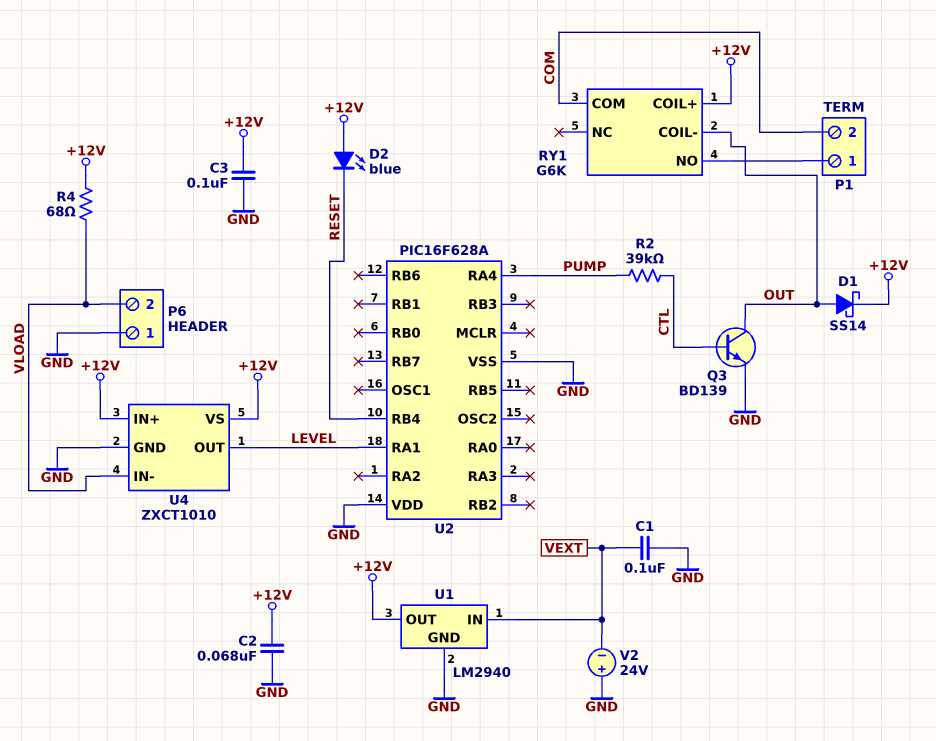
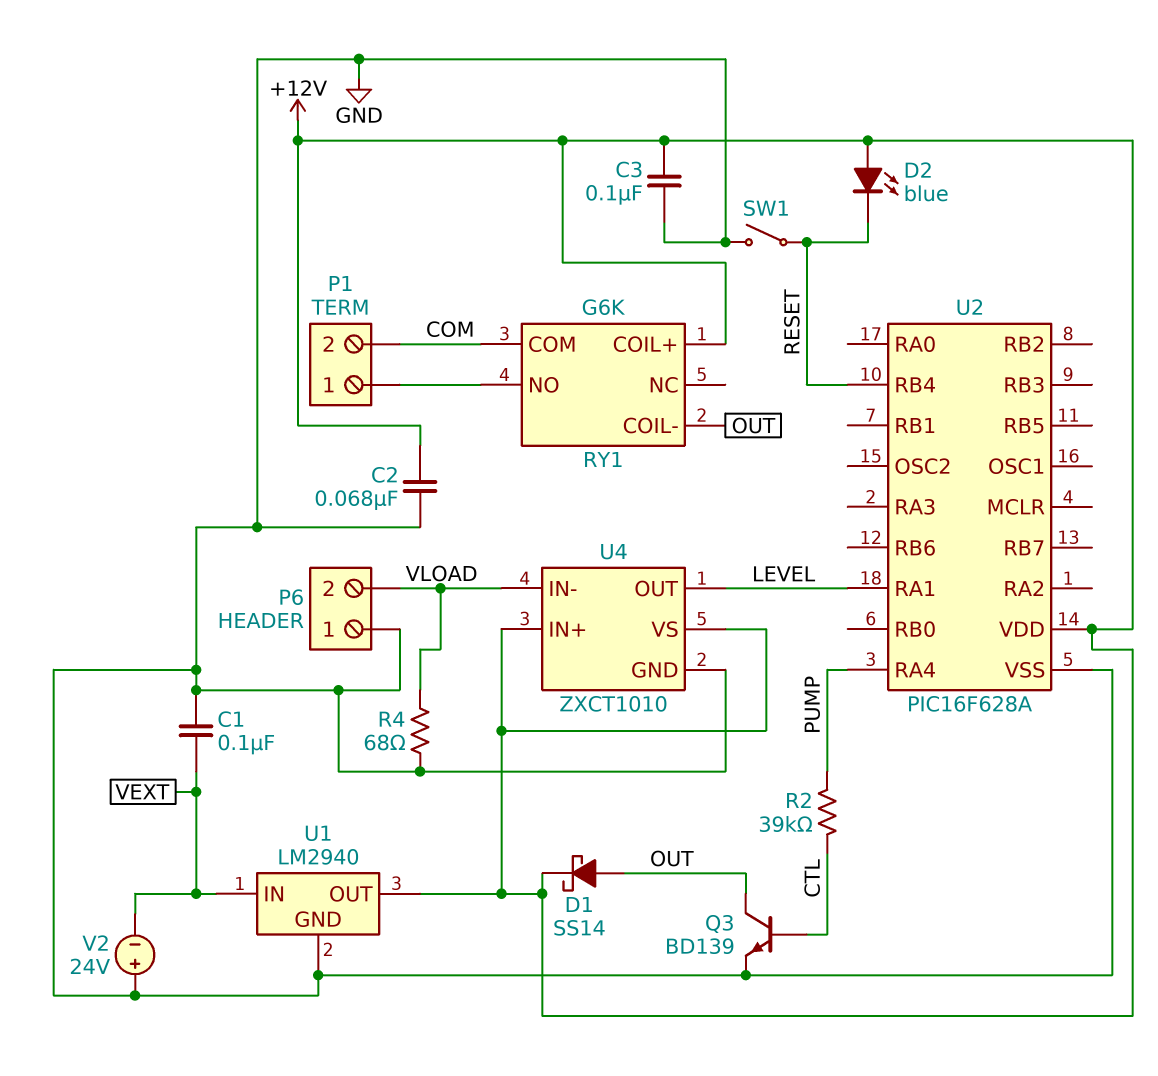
R4: 68 (+12V, VLOAD) -> 68 (GND, VLOAD)
SW1: none -> switch (GND, RESET)
U2 pin VDD: GND -> +12V

